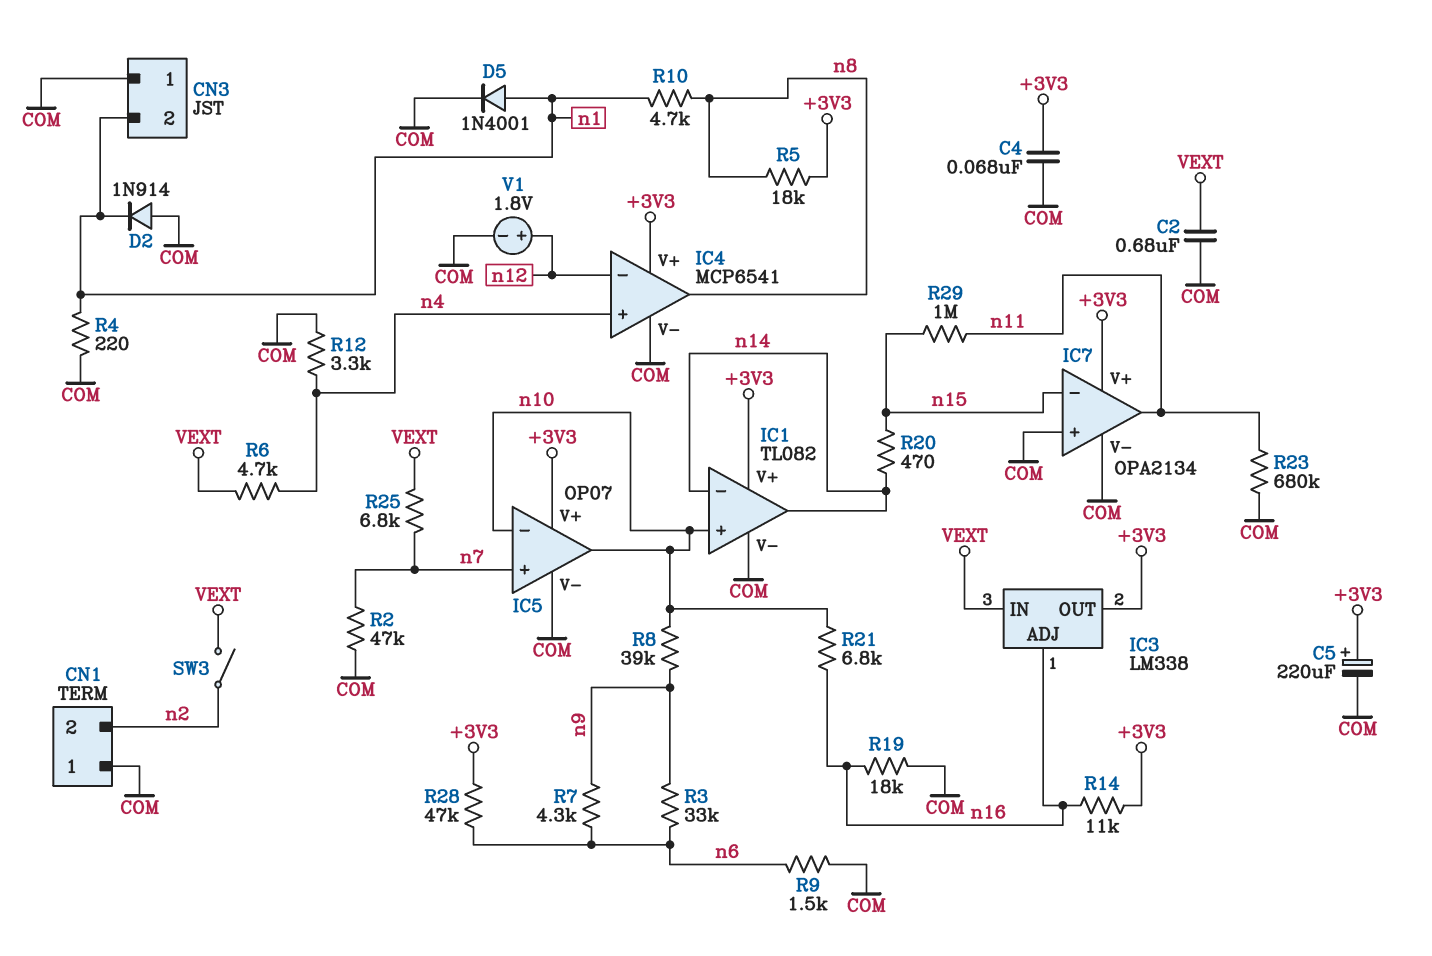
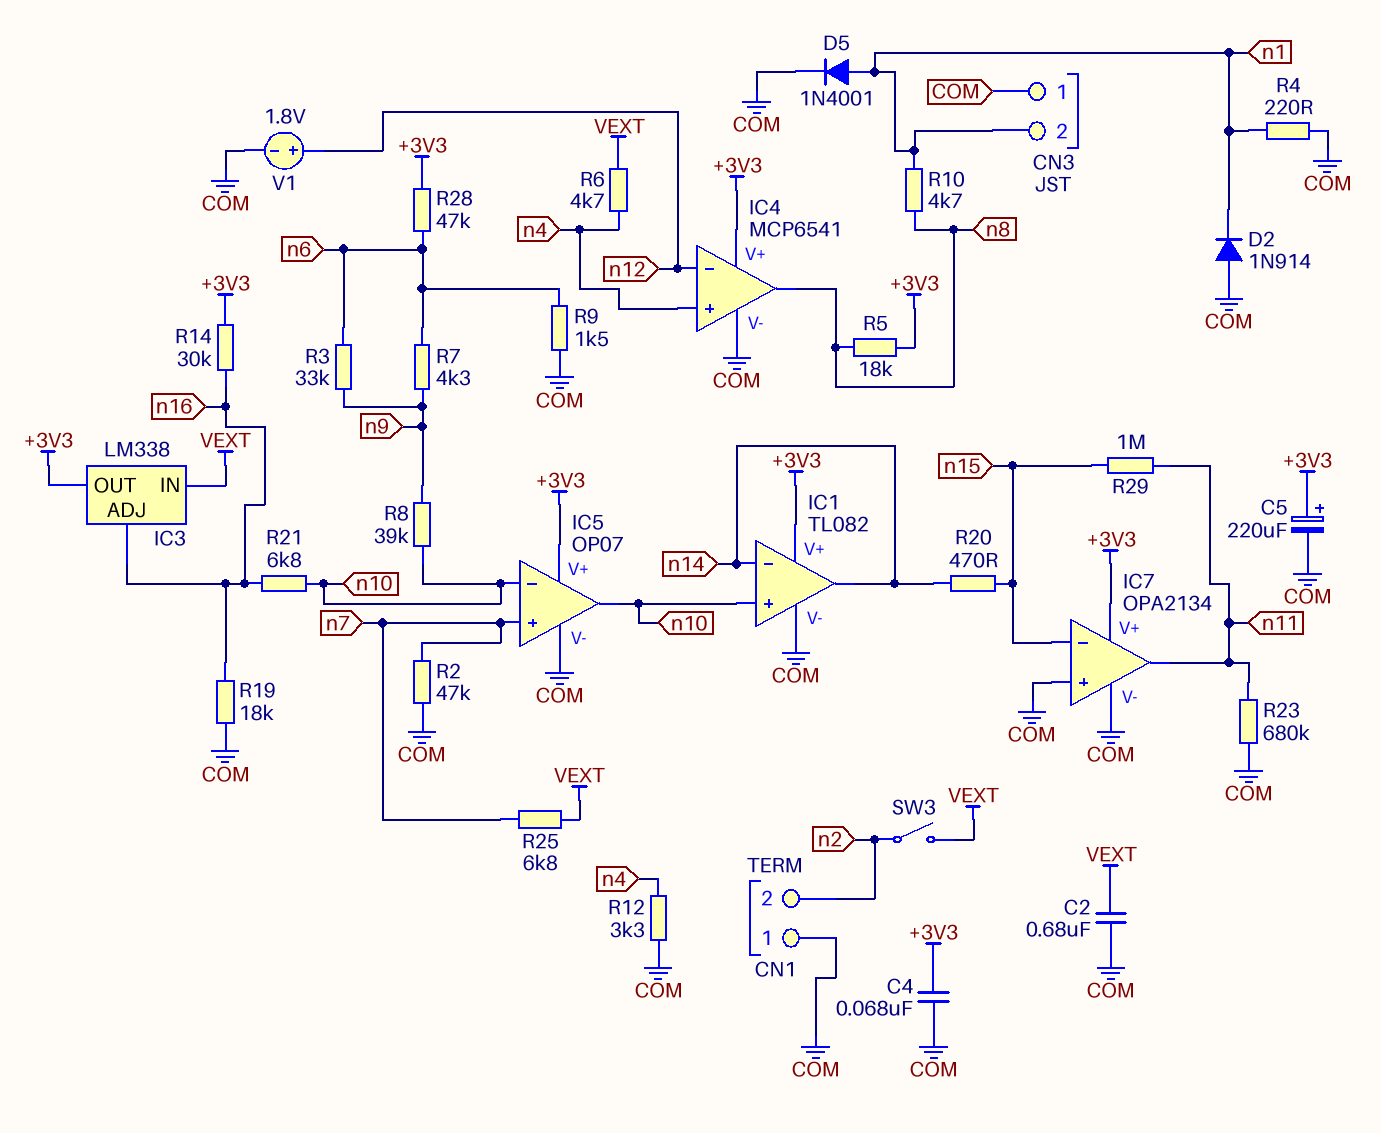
R14: 11k (+3V3, n16) -> 30k (+3V3, n16)

